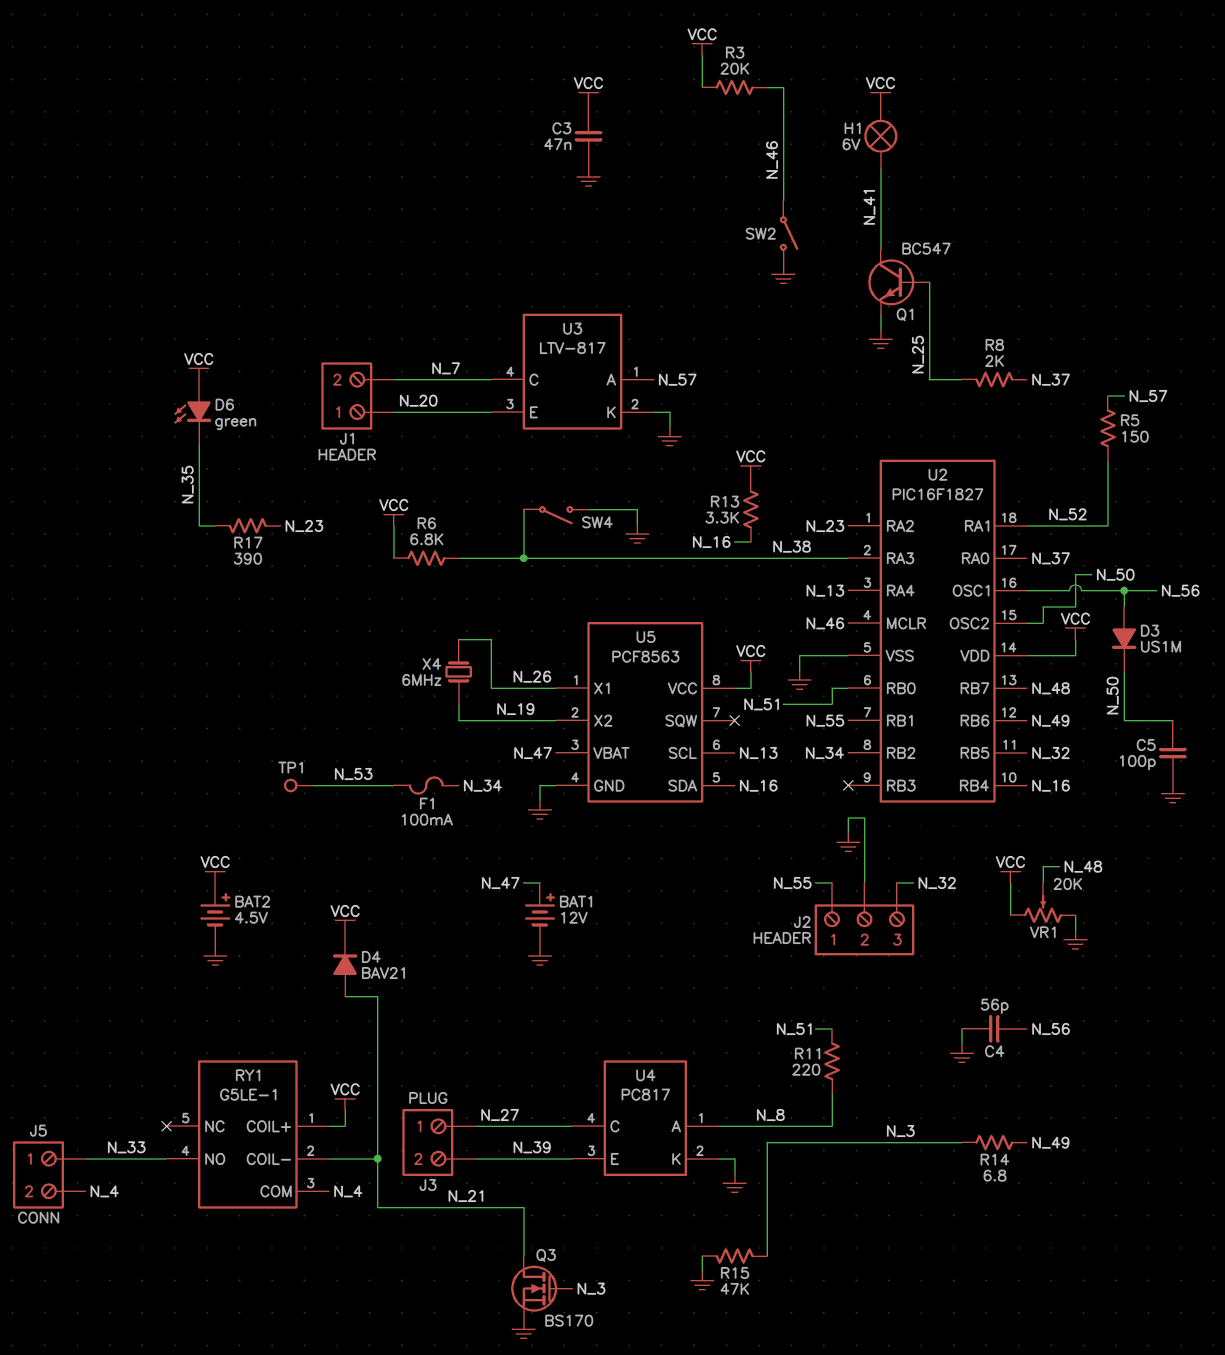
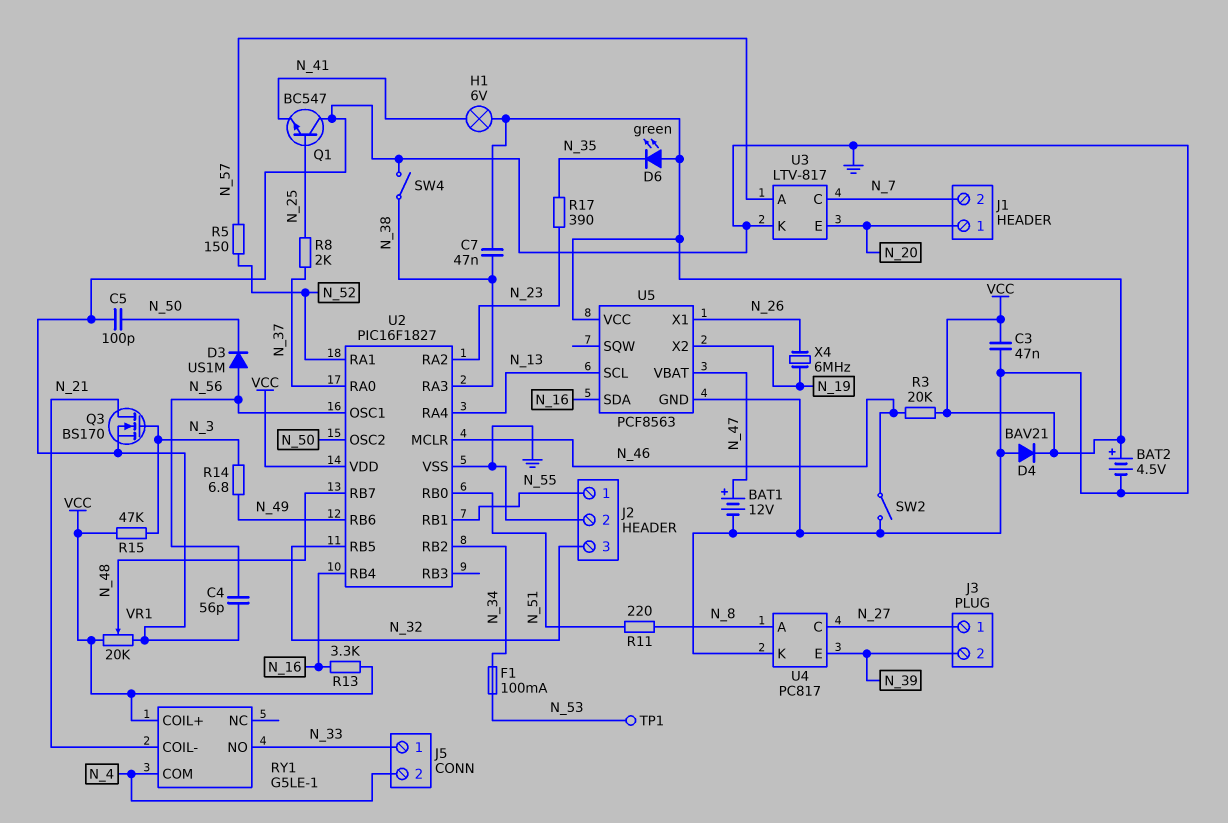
C7: none -> 47nF (N_38, VCC)
D4: diode BAV21 (A N_21, K VCC) -> diode BAV21 (A GND, K VCC)
Q1: NPN BC547 (B N_25, C N_41, E GND) -> NPN BC547 (B N_25, C GND, E N_41)
R6: 6.8k (N_38, VCC) -> none
R15: 47k (GND, N_3) -> 47k (N_3, VCC)

